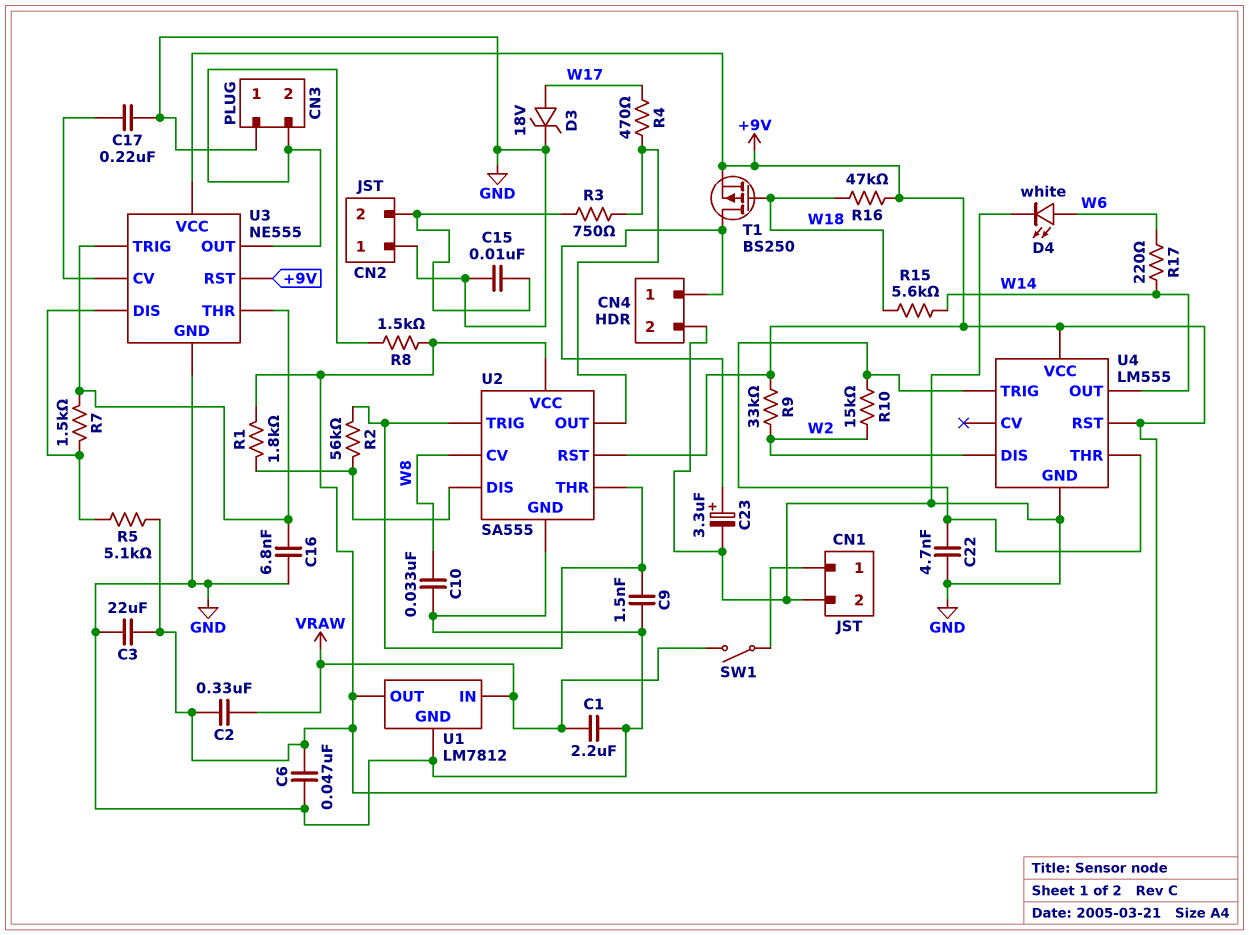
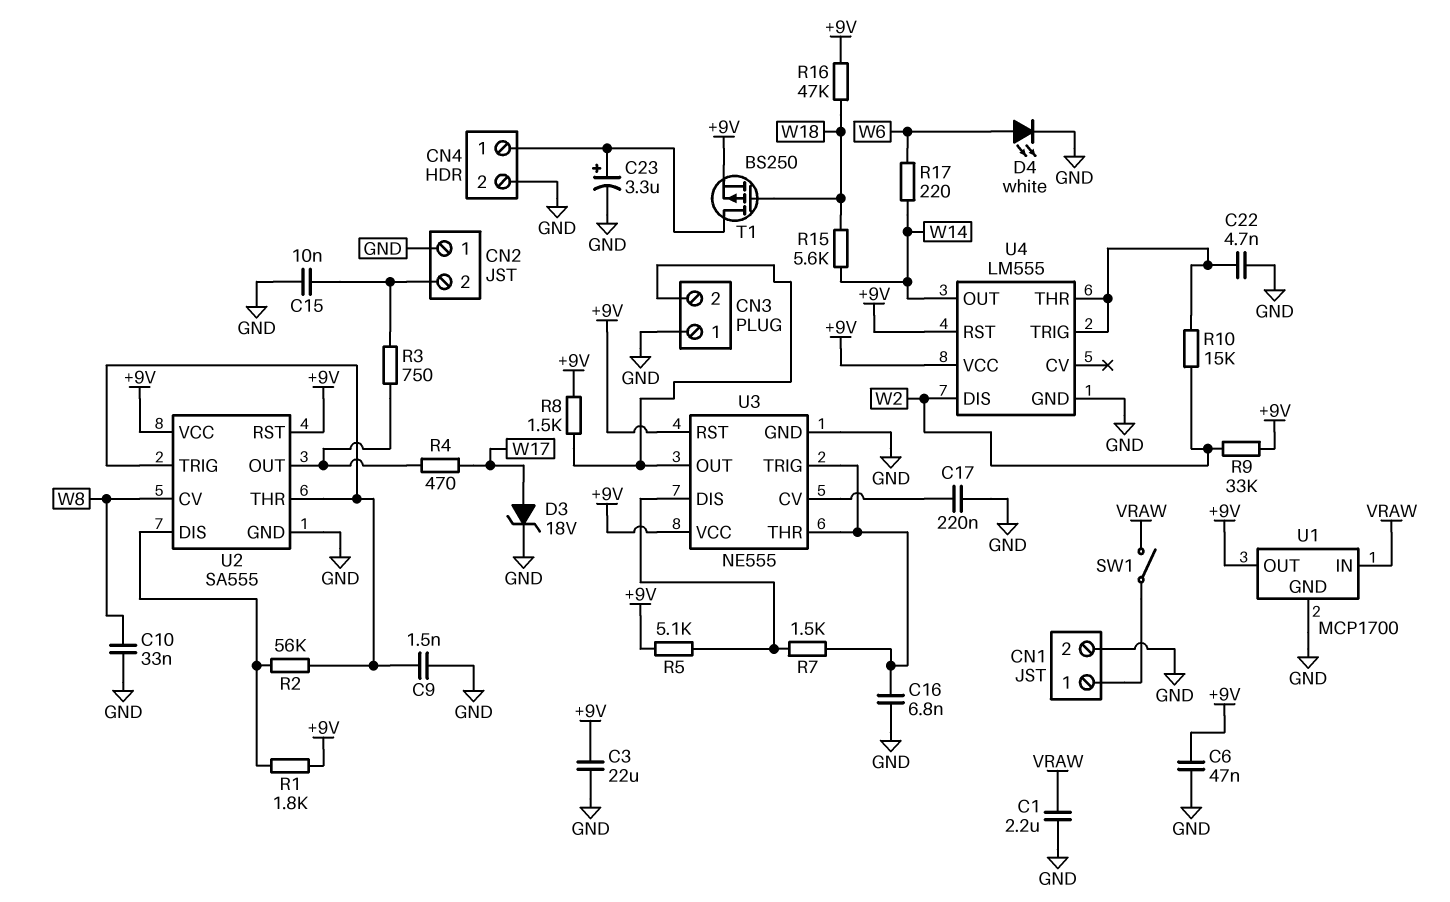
C2: 330nF (+9V, VRAW) -> none
U1: LM7812 -> MCP1700

